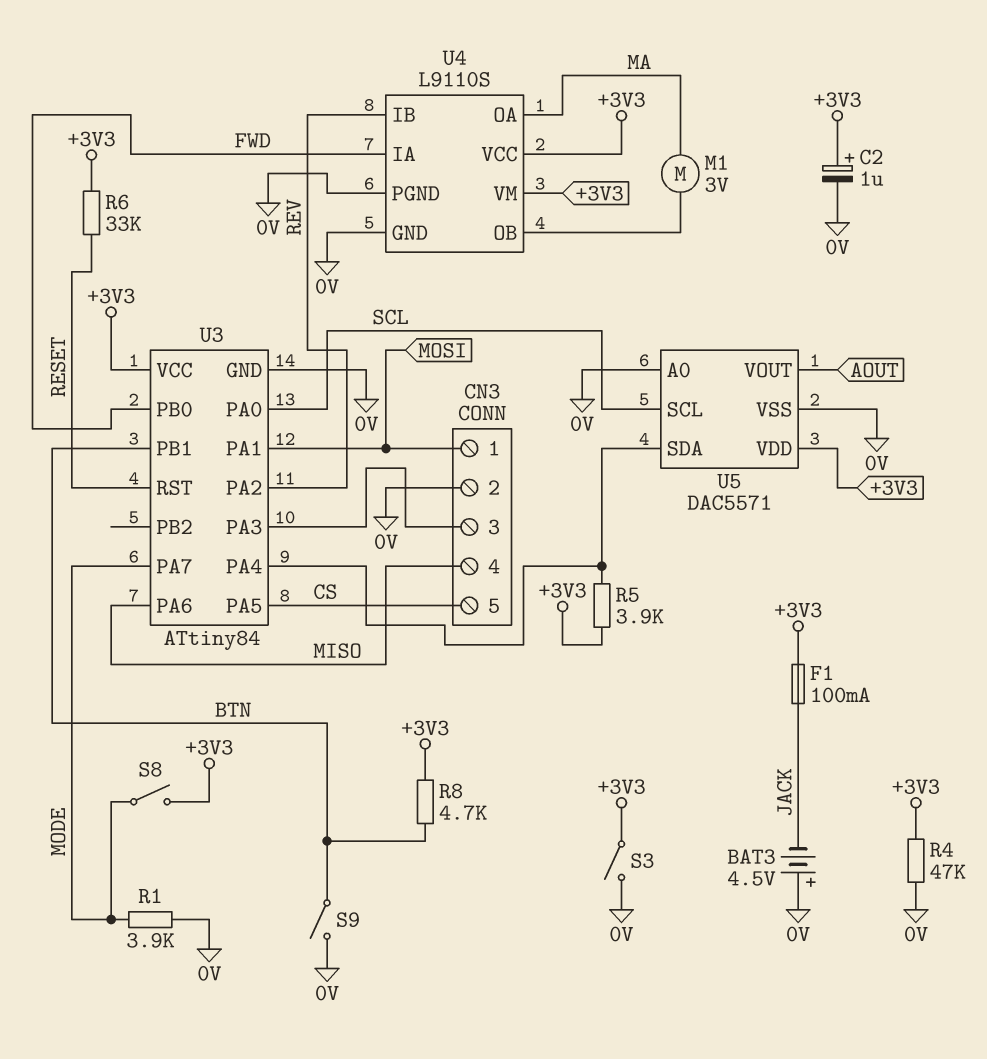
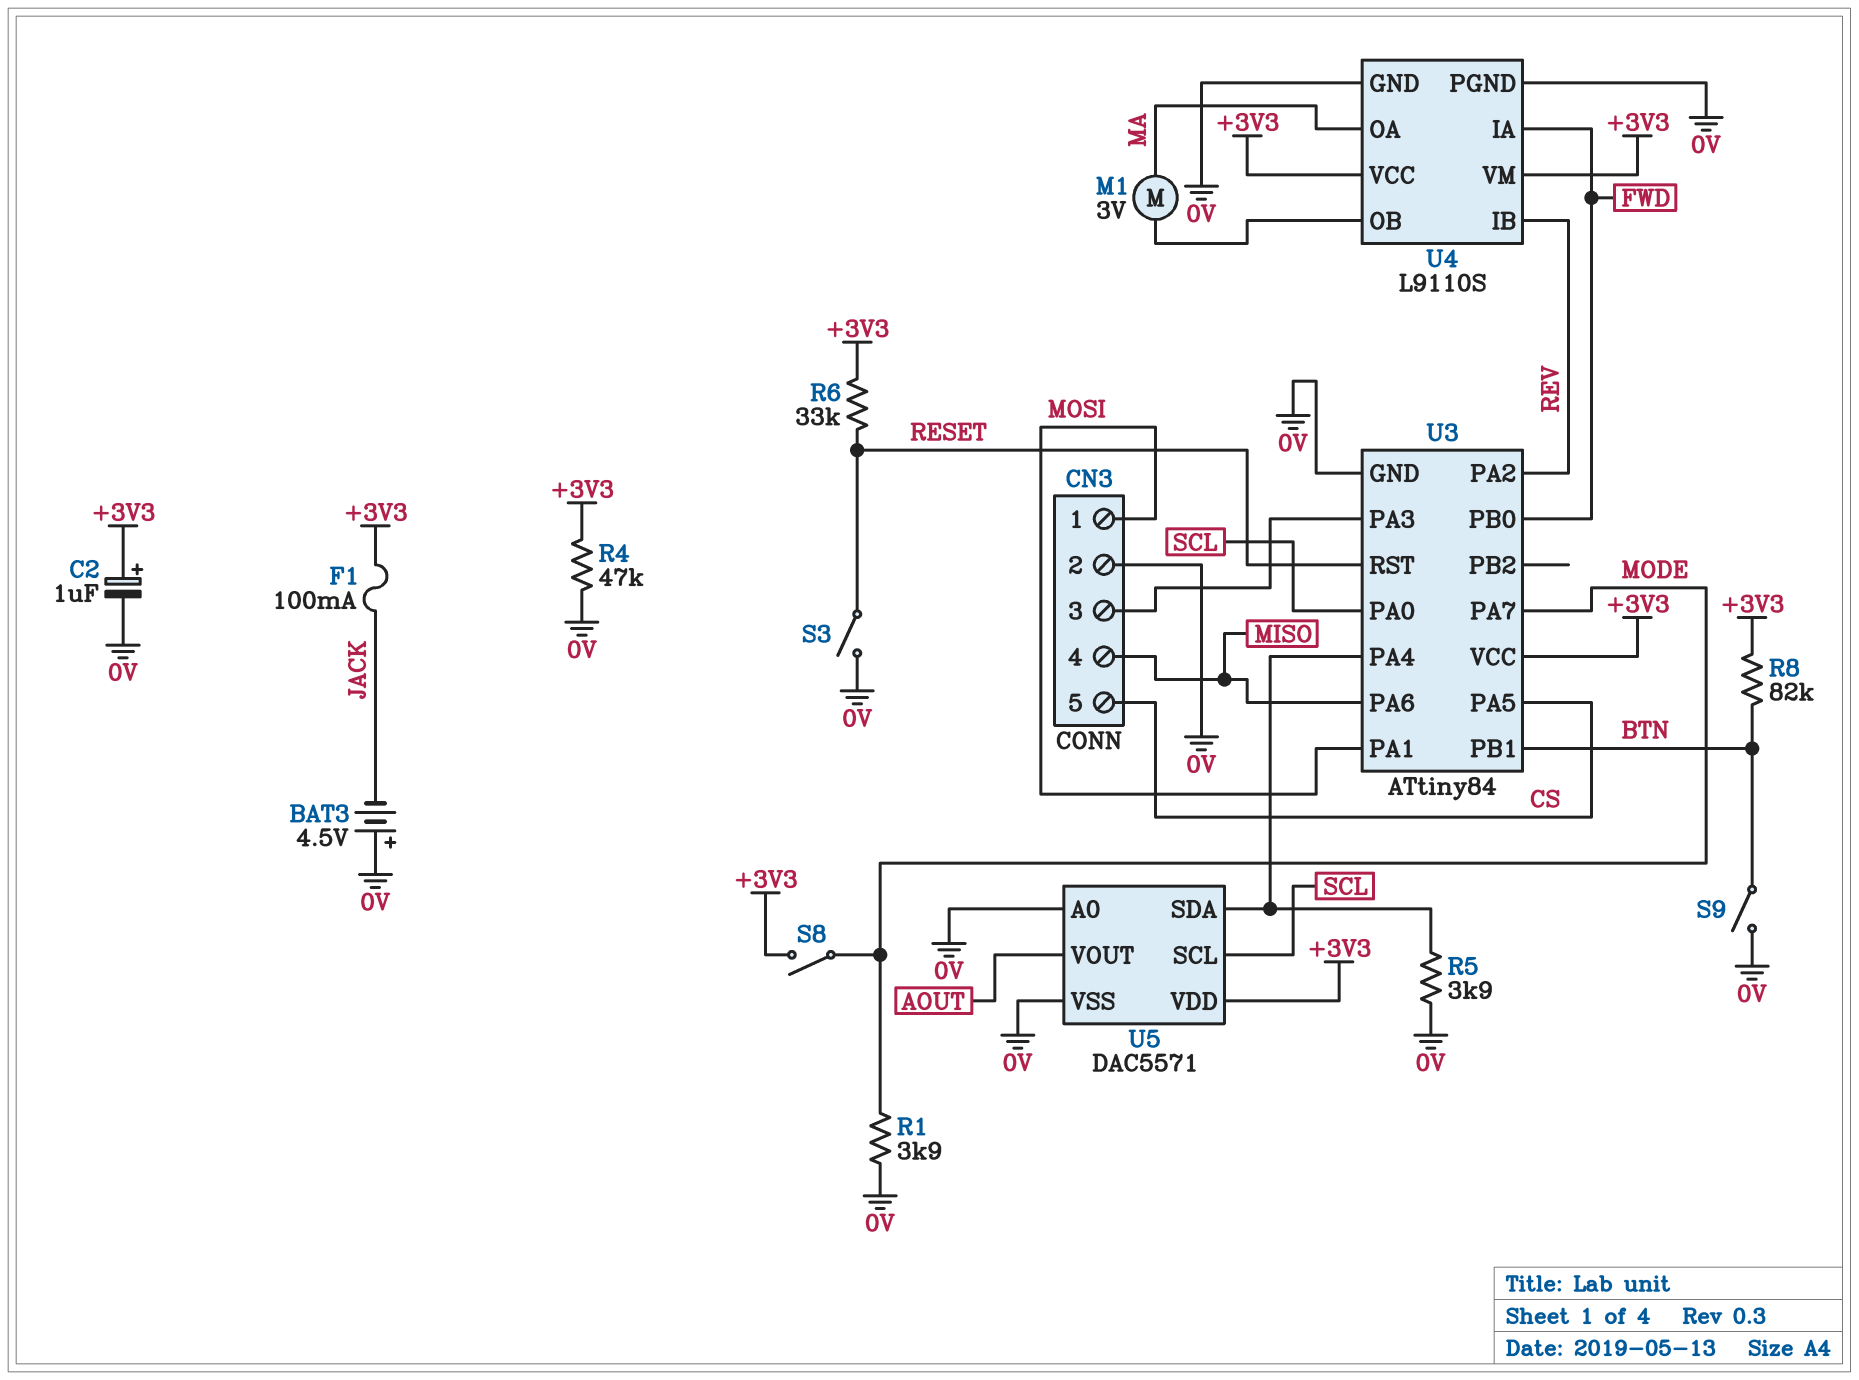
R5: 3.9k (+3V3, U3/PA4) -> 3.9k (0V, U3/PA4)
R8: 4.7k (+3V3, BTN) -> 82k (+3V3, BTN)
S3: switch (+3V3, 0V) -> switch (0V, RESET)

